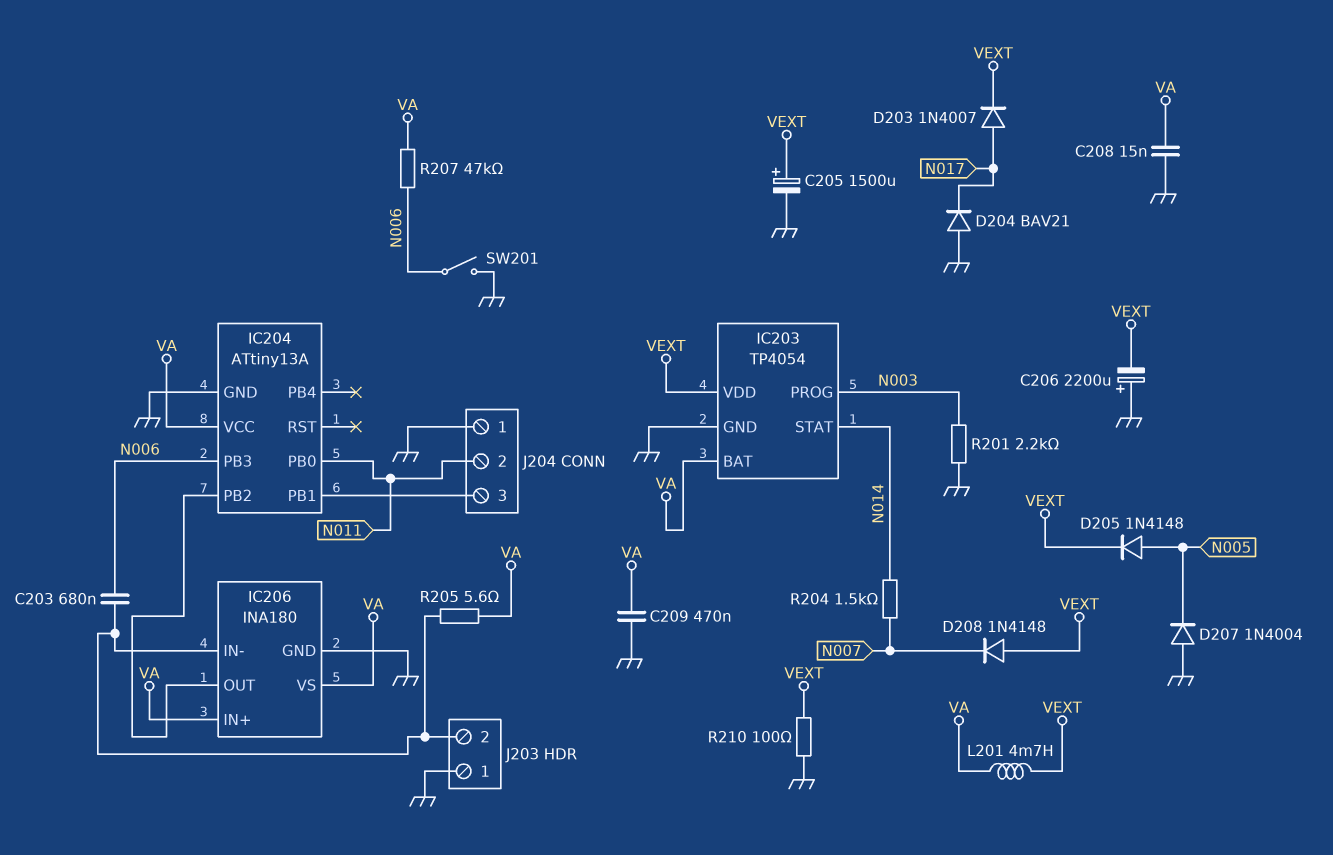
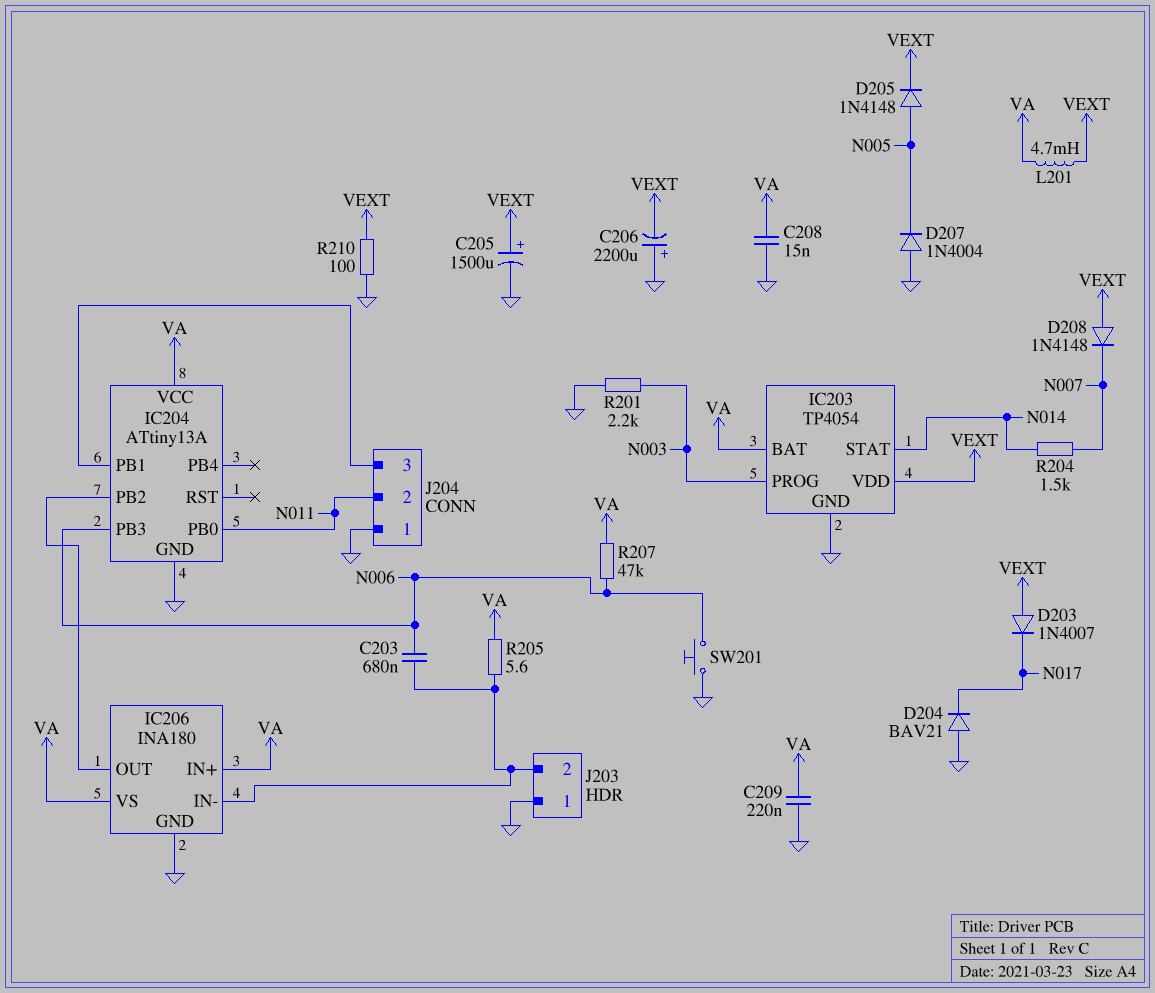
C209: 470nF (GND, VA) -> 220nF (GND, VA)
D203: diode 1N4007 (A N017, K VEXT) -> diode 1N4007 (A VEXT, K N017)
SW201: switch (GND, N006) -> button (GND, N006)

